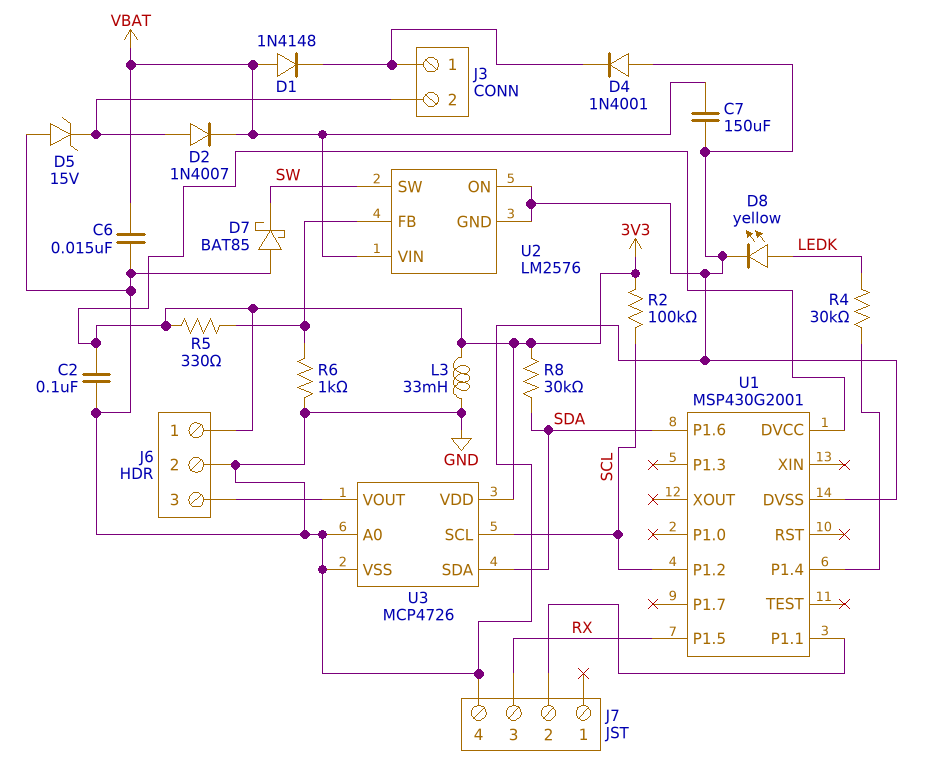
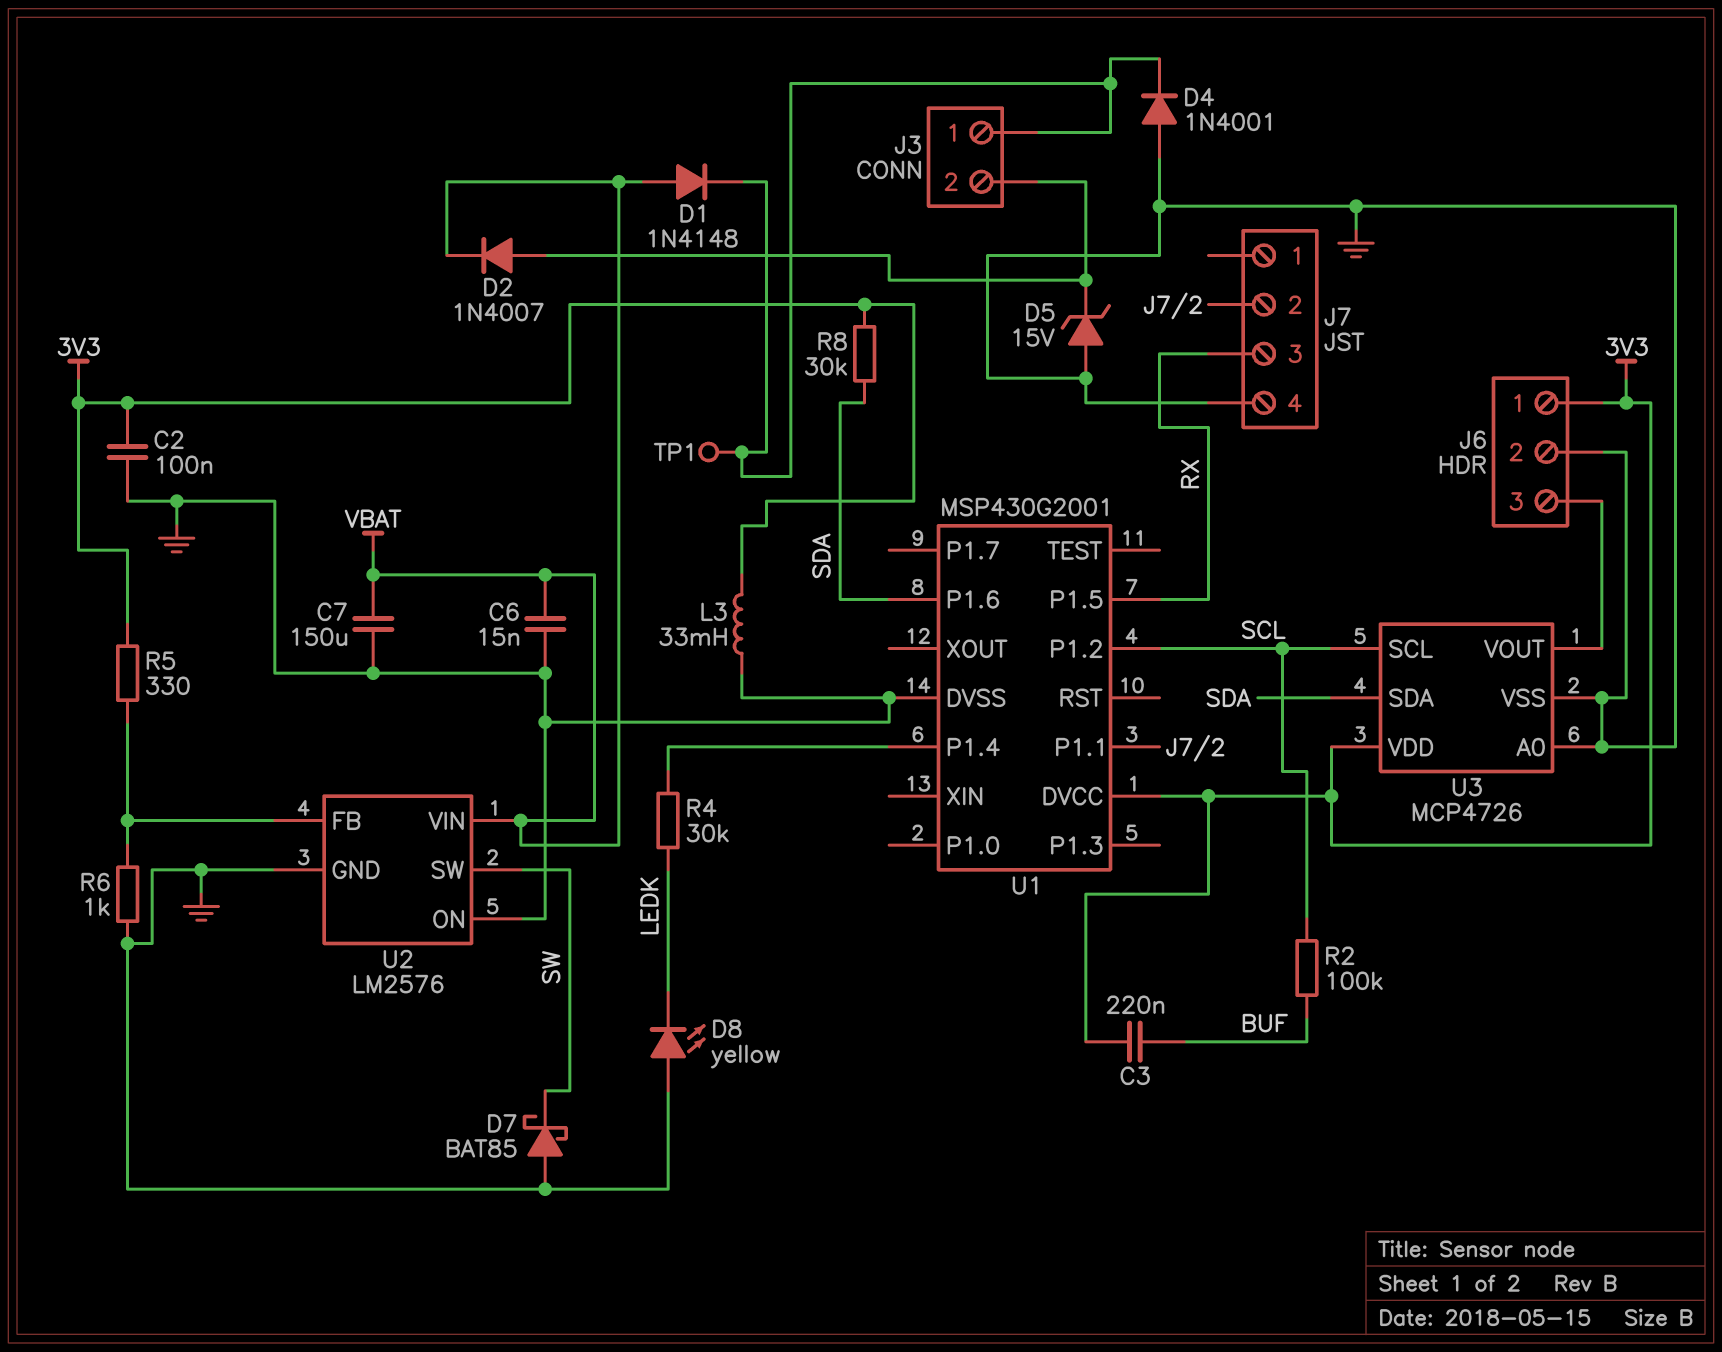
C3: none -> 220nF (3V3, BUF)
D8: LED yellow (A LEDK, K GND) -> LED yellow (A GND, K LEDK)
R2: 100k (3V3, SCL) -> 100k (BUF, SCL)
TP1: none -> test point (J3/1)

